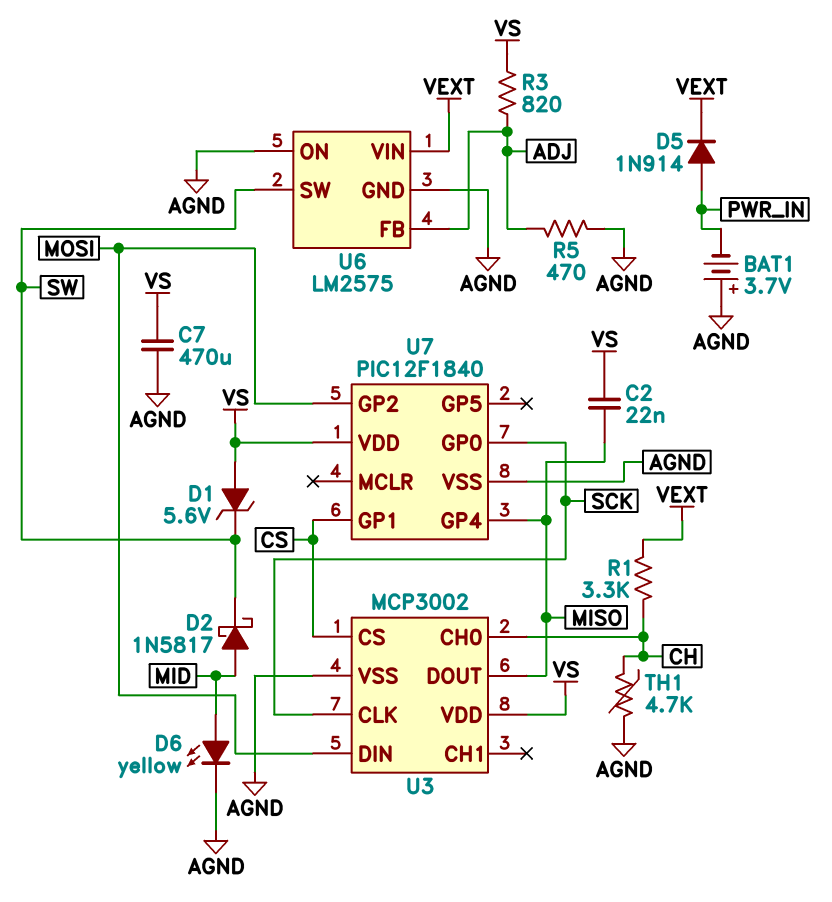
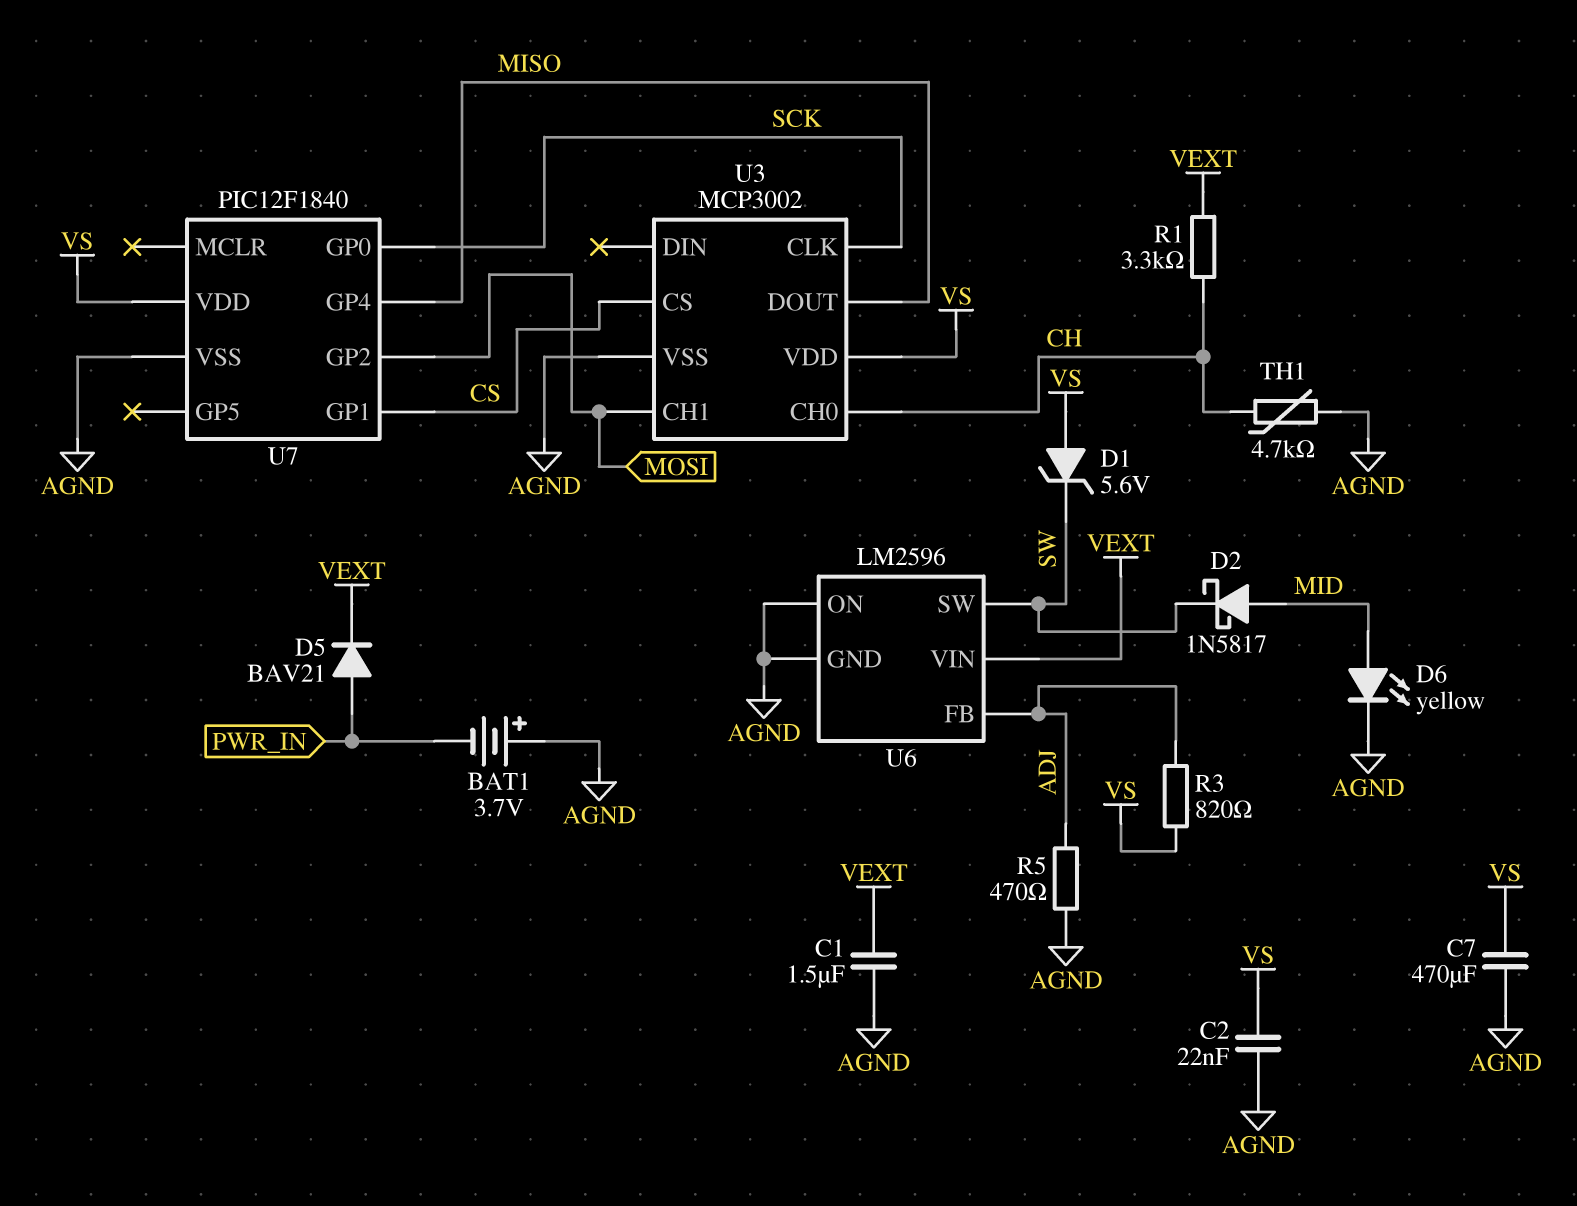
C1: none -> 1.5uF (AGND, VEXT)
C2: 22nF (MISO, VS) -> 22nF (AGND, VS)
D5: diode 1N914 (A PWR_IN, K VEXT) -> diode BAV21 (A PWR_IN, K VEXT)
U3 pin CH1: none -> MOSI
U3 pin DIN: MOSI -> none
U6: LM2575 -> LM2596

